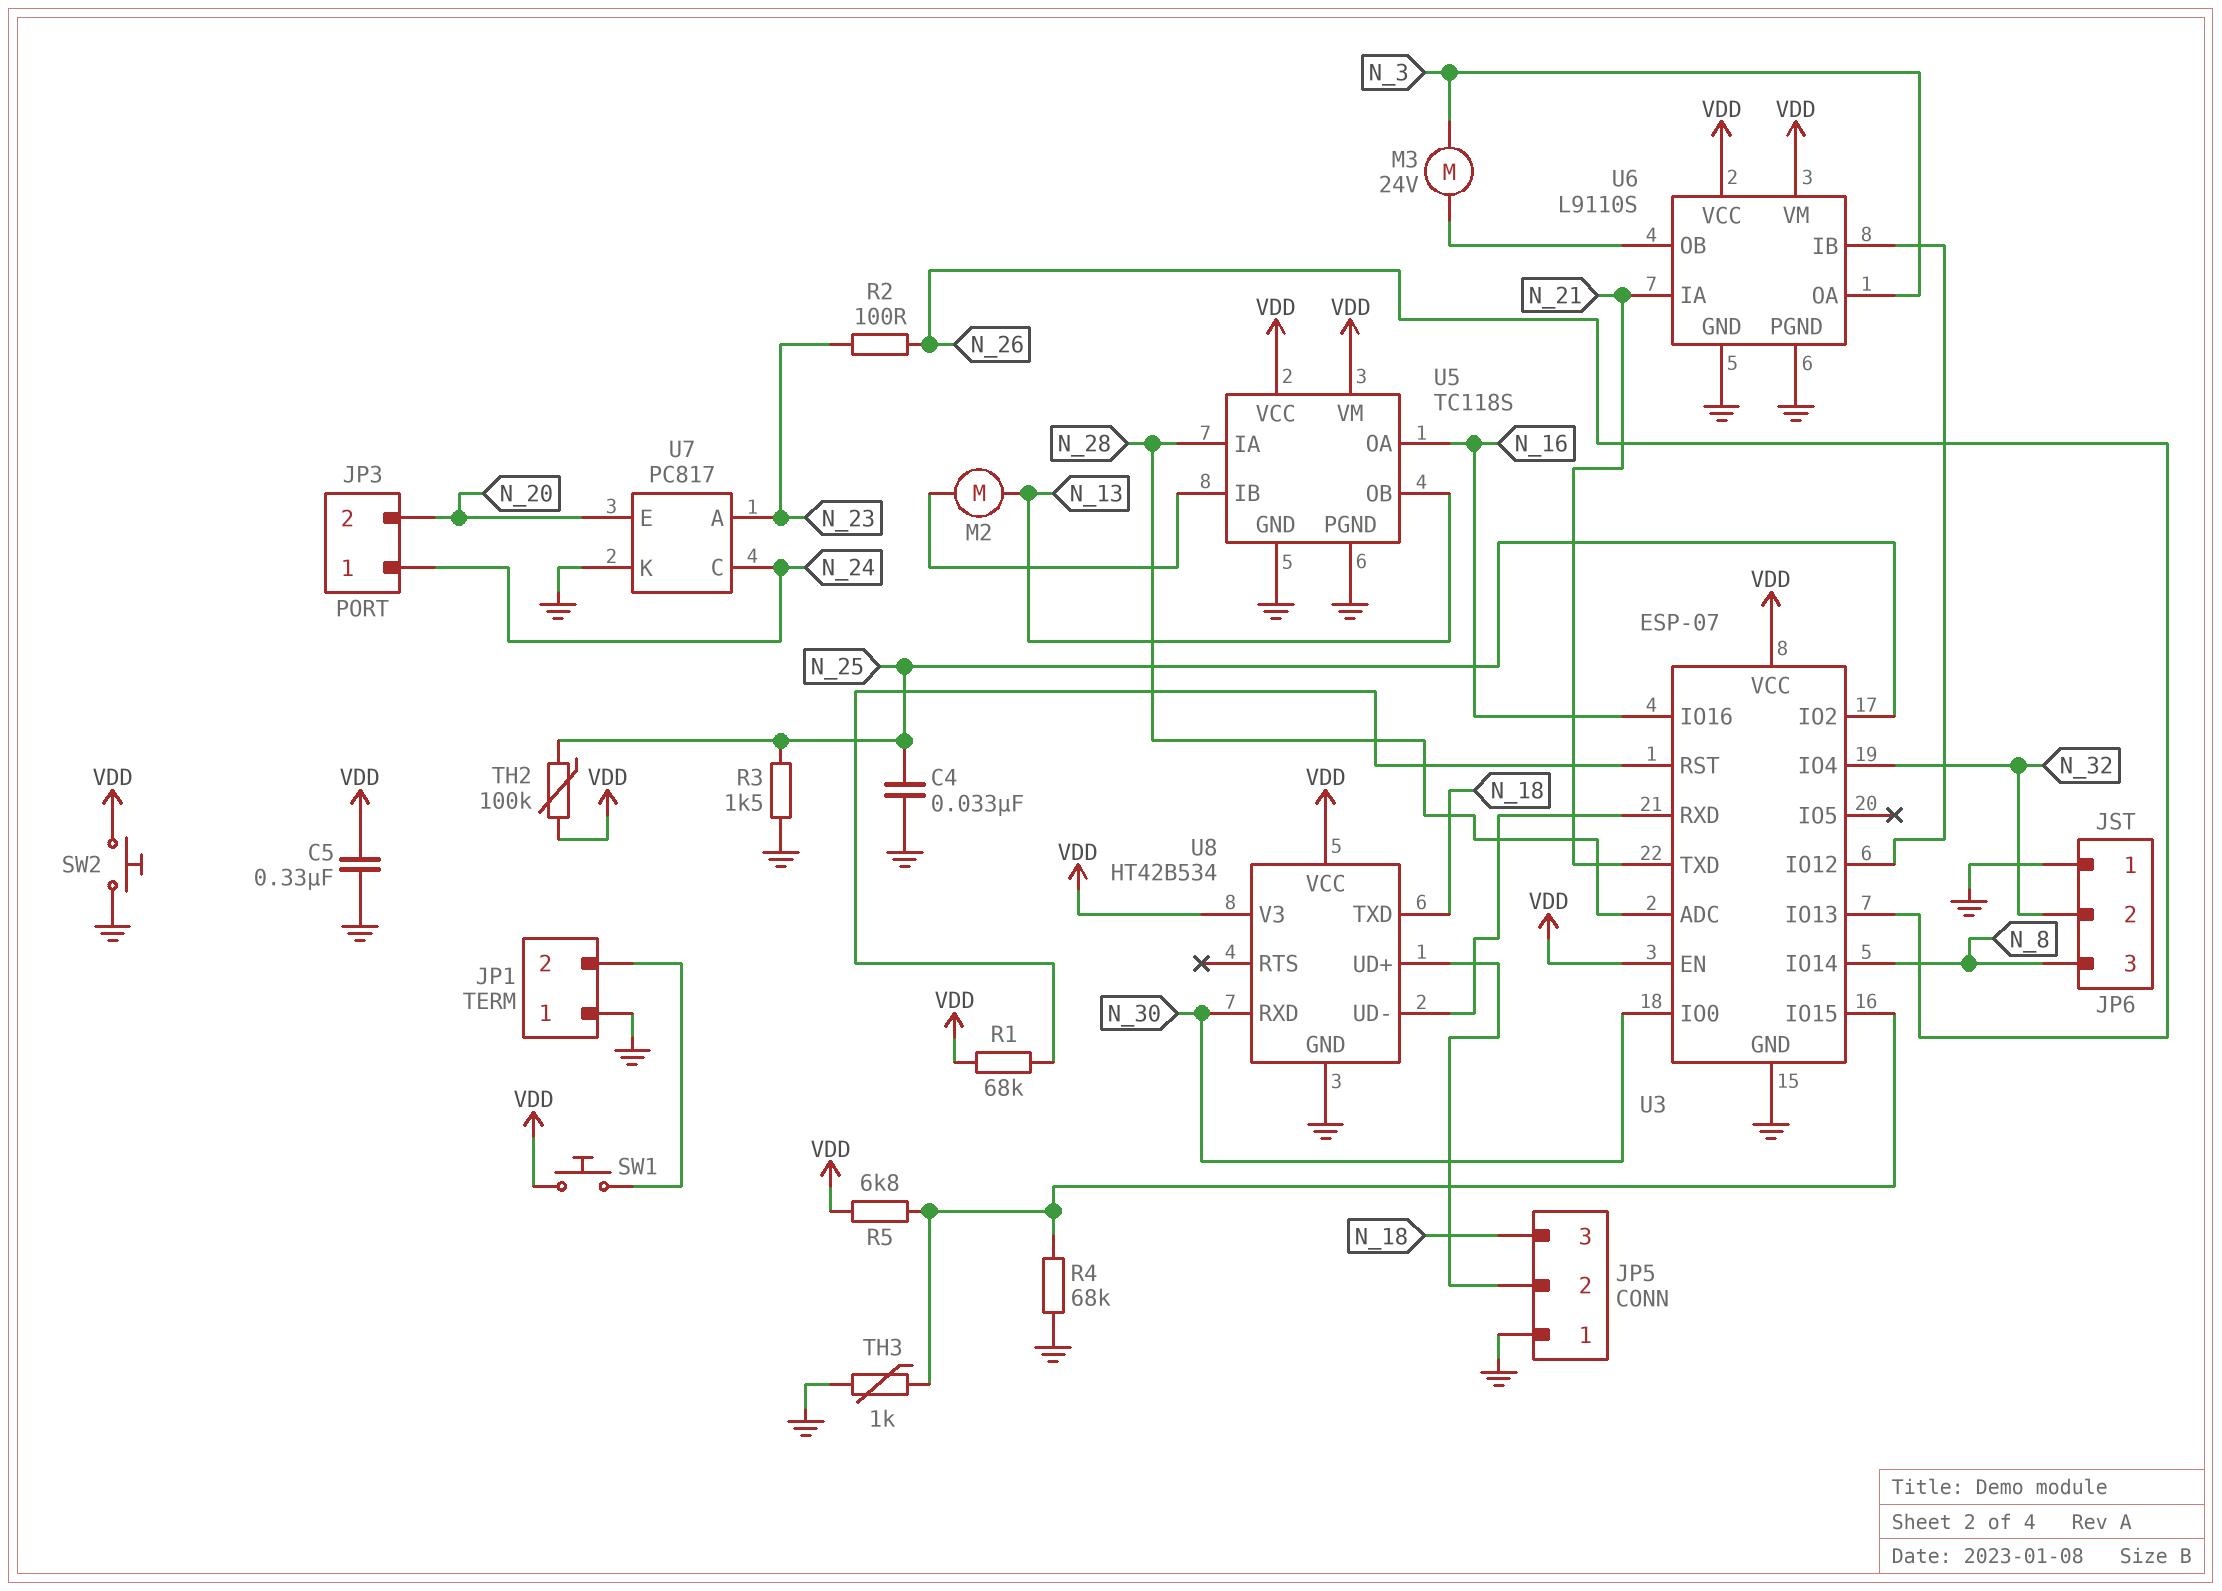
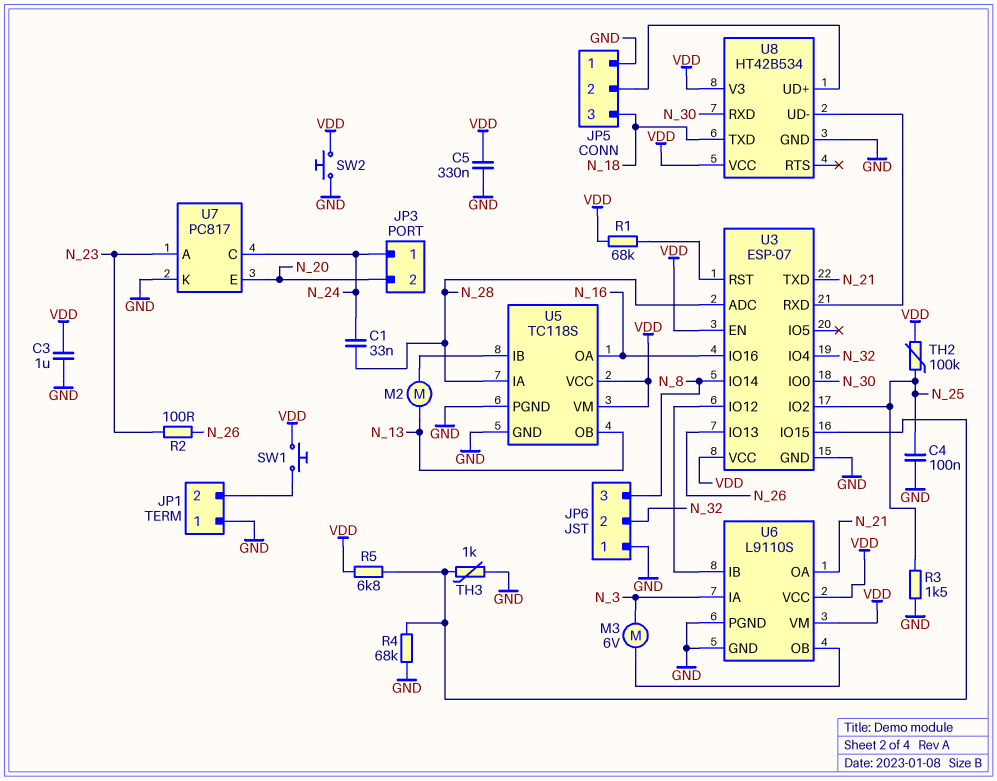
C1: none -> 33nF (N_24, N_28)
C3: none -> 1uF (GND, VDD)
C4: 33nF (GND, N_25) -> 100nF (GND, N_25)
M3: motor 24V (N_3, U6/OB) -> motor 6V (N_3, U6/OB)
U6 pin IA: N_21 -> N_3
U6 pin OA: N_3 -> N_21

